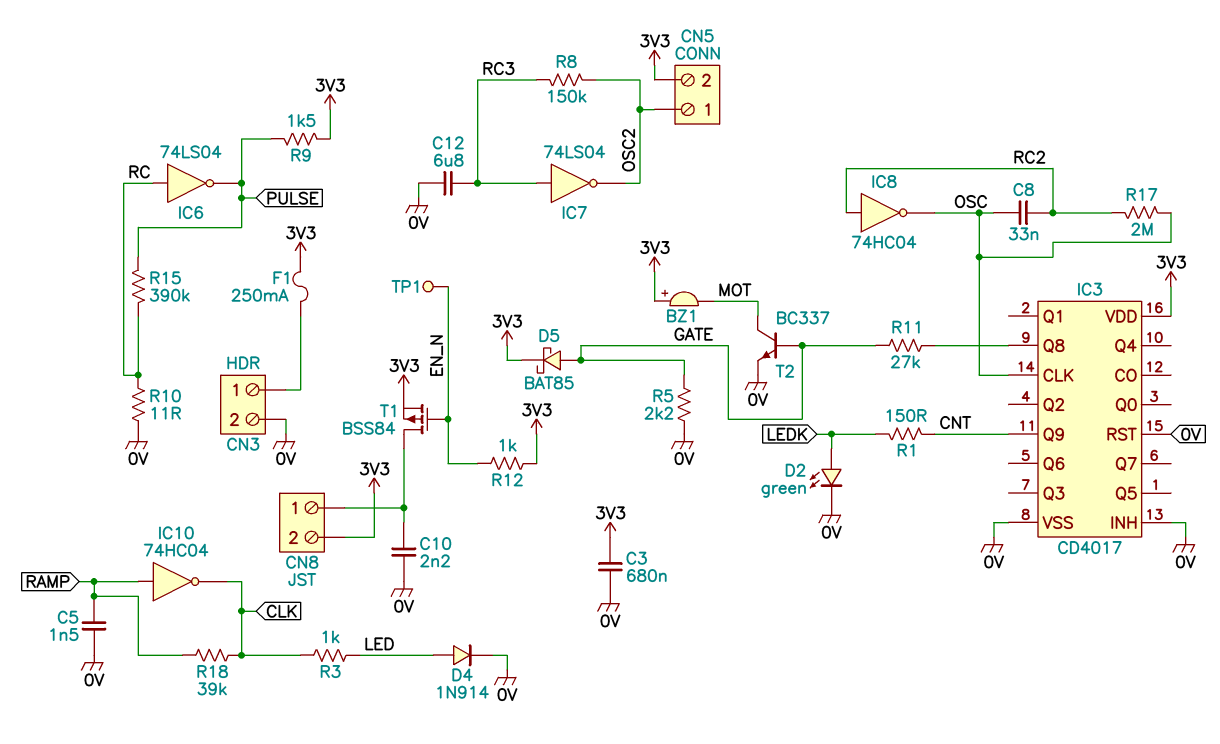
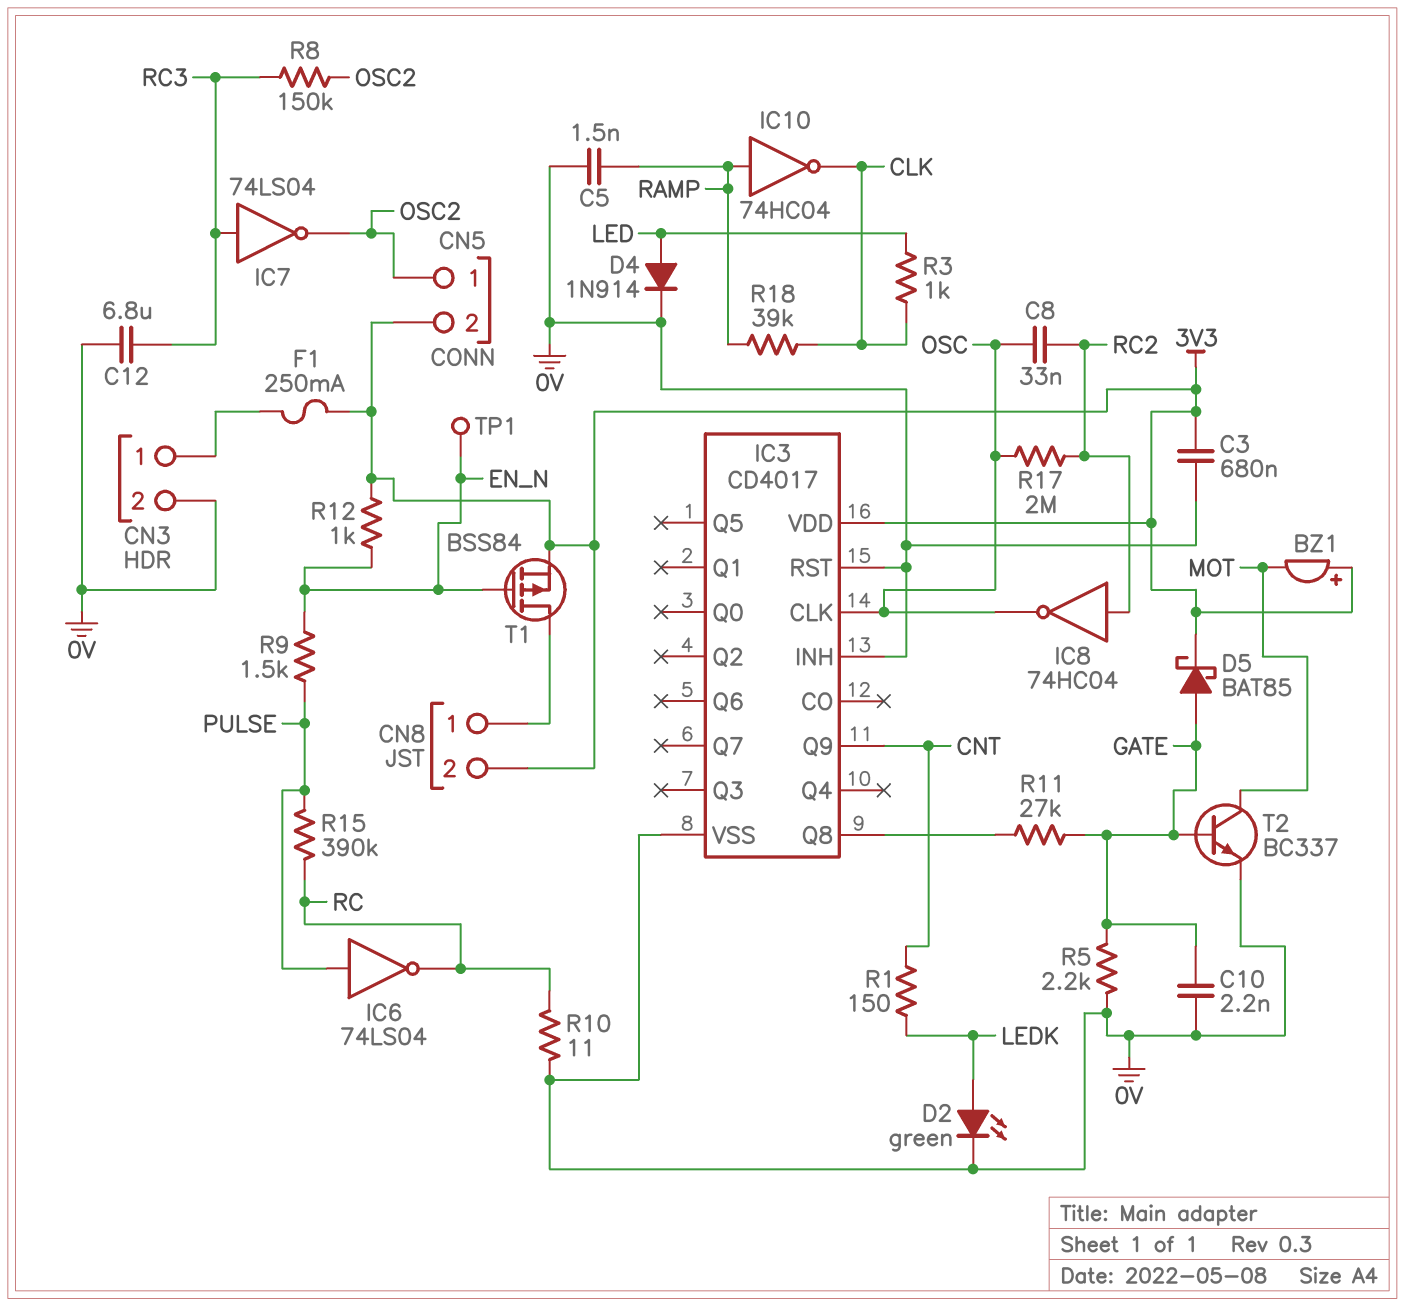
C10: 2.2nF (0V, CN8/1) -> 2.2nF (0V, GATE)
IC6: NOT 74LS04 (in RC, out PULSE) -> NOT 74LS04 (in PULSE, out RC)
R9: 1.5k (3V3, PULSE) -> 1.5k (EN_N, PULSE)

